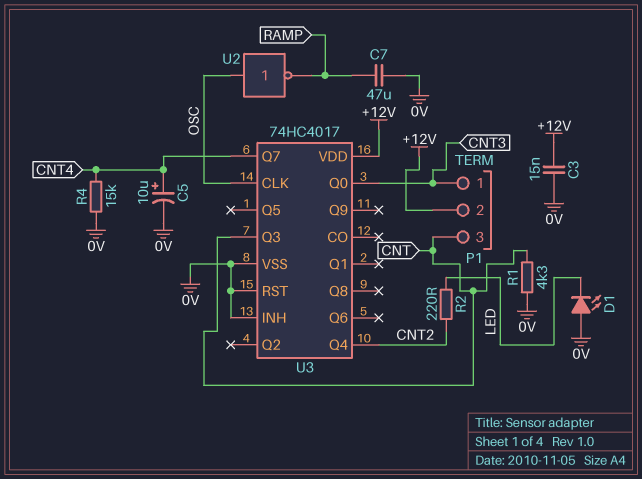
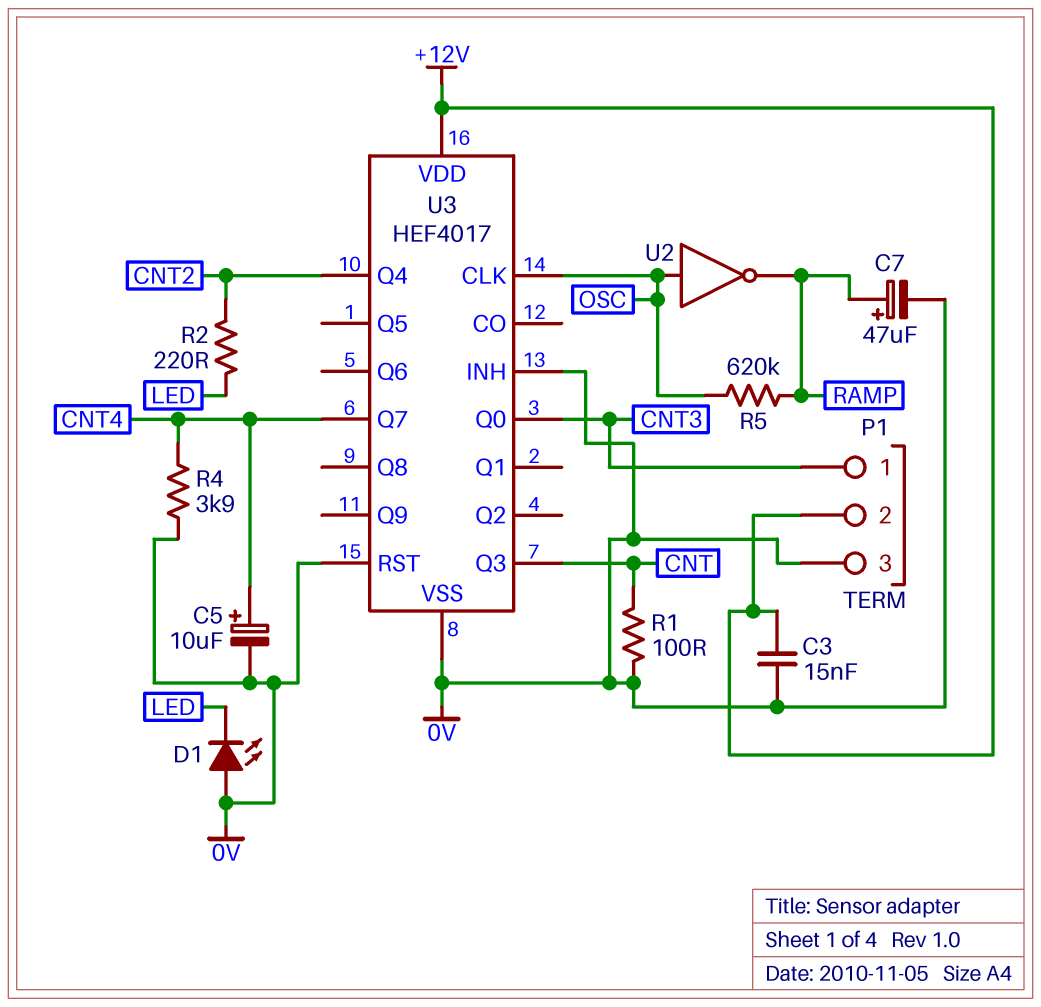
C7: 47uF (0V, RAMP) -> 47uF (plus RAMP, minus 0V)
P1 pin 3: CNT -> 0V
R1: 4.3k (0V, CNT) -> 100 (0V, CNT)
R4: 15k (0V, CNT4) -> 3.9k (0V, CNT4)
R5: none -> 620k (OSC, RAMP)
U3: 74HC4017 -> HEF4017

